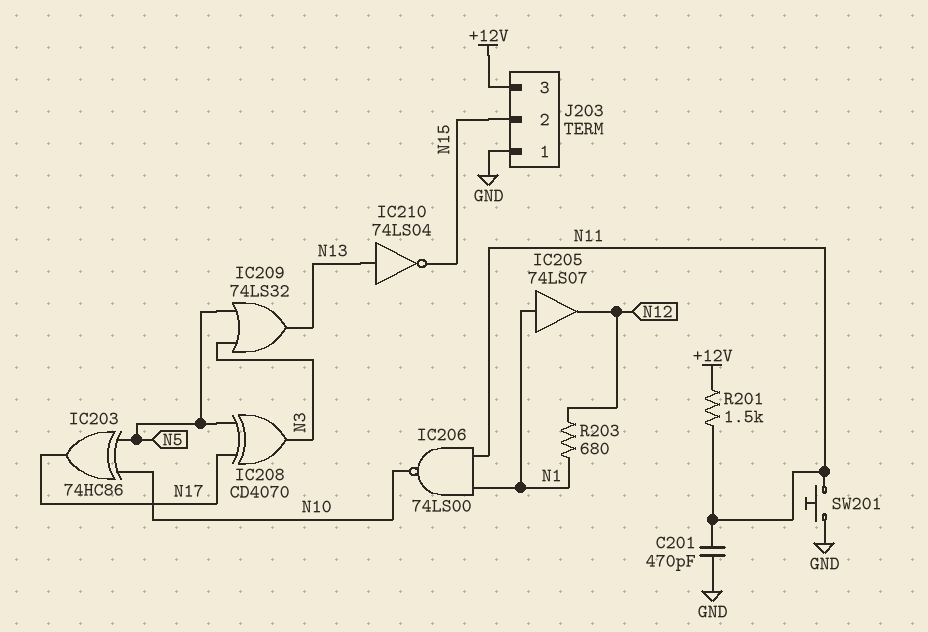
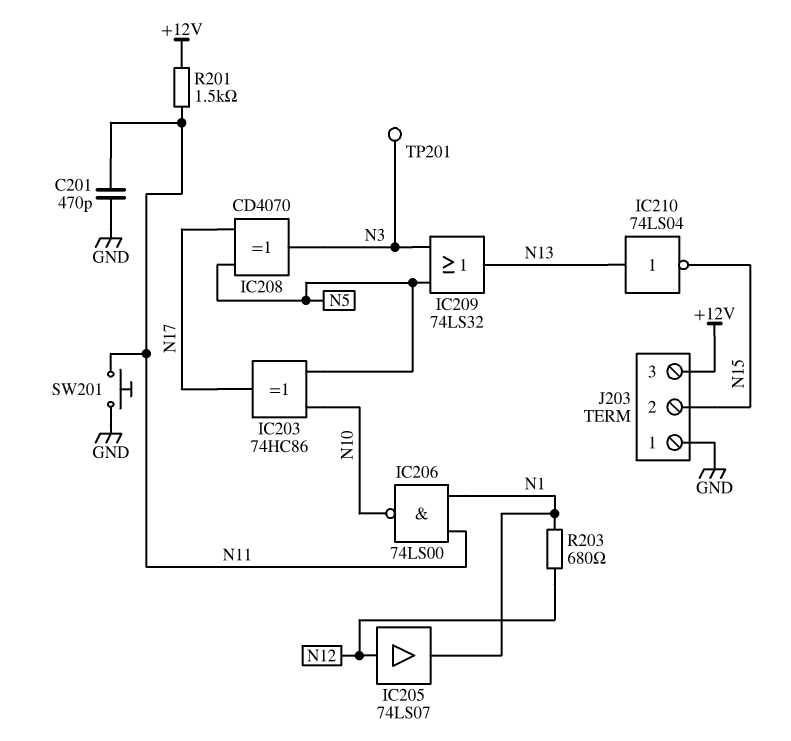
IC205: buffer 74LS07 (in N1, out N12) -> buffer 74LS07 (in N12, out N1)
TP201: none -> test point (N3)

